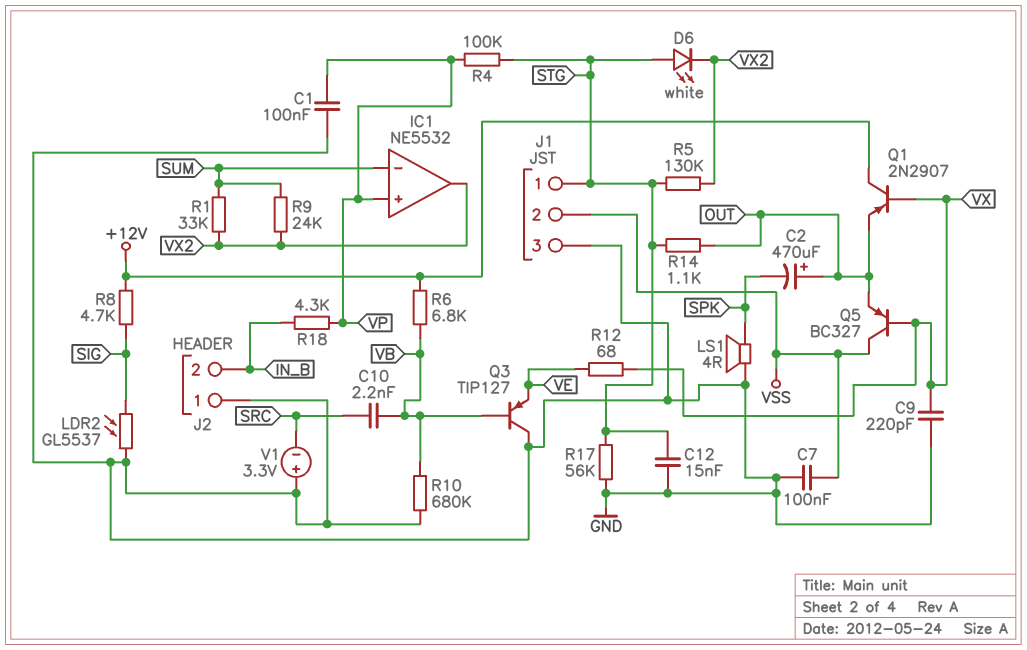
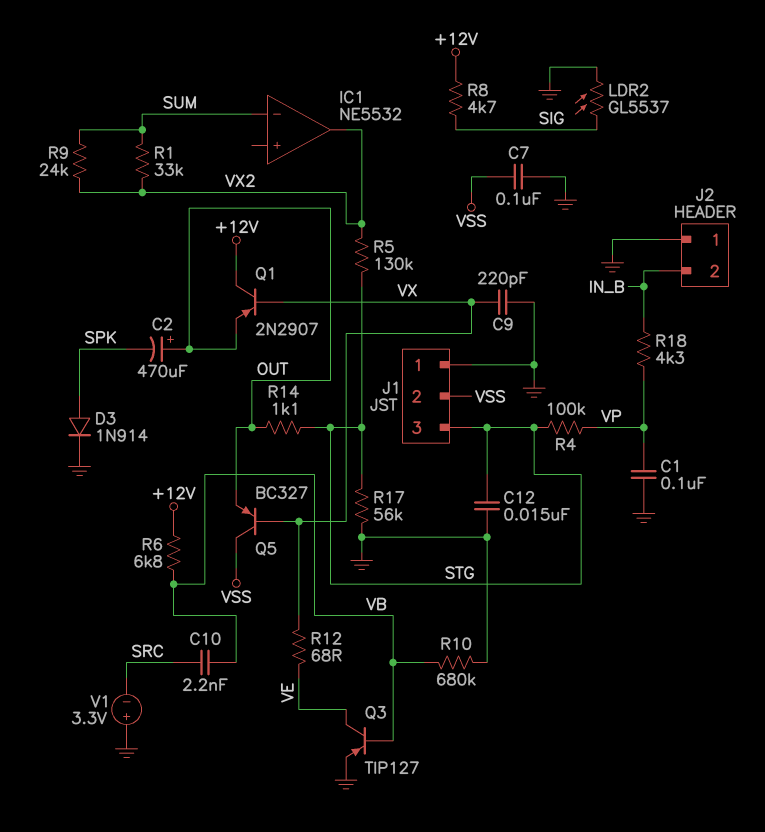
D3: none -> diode 1N914 (A SPK, K GND)
D6: LED white (A STG, K VX2) -> none
IC1 pin in+: VP -> none
J1 pin 1: STG -> GND
J1 pin 3: GND -> STG
LS1: speaker 4R (GND, SPK) -> none
Q3: PNP TIP127 (B VB, C GND, E VE) -> PNP TIP127 (B VB, C VE, E GND)

